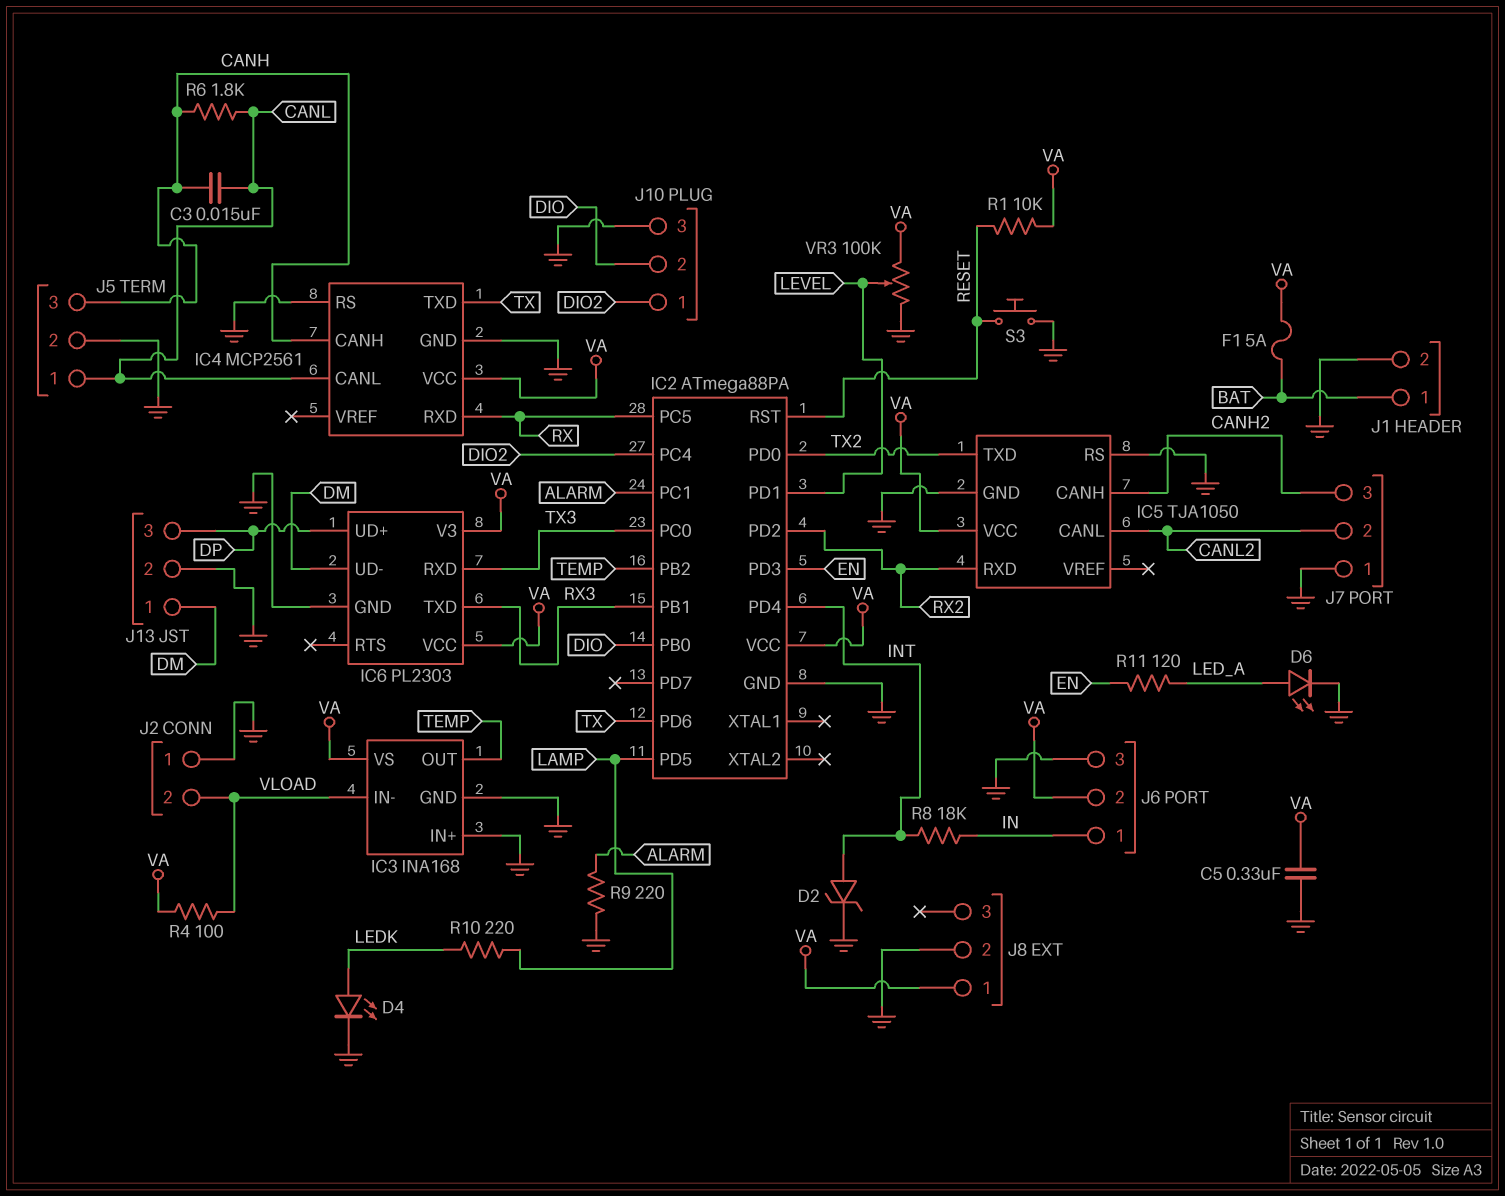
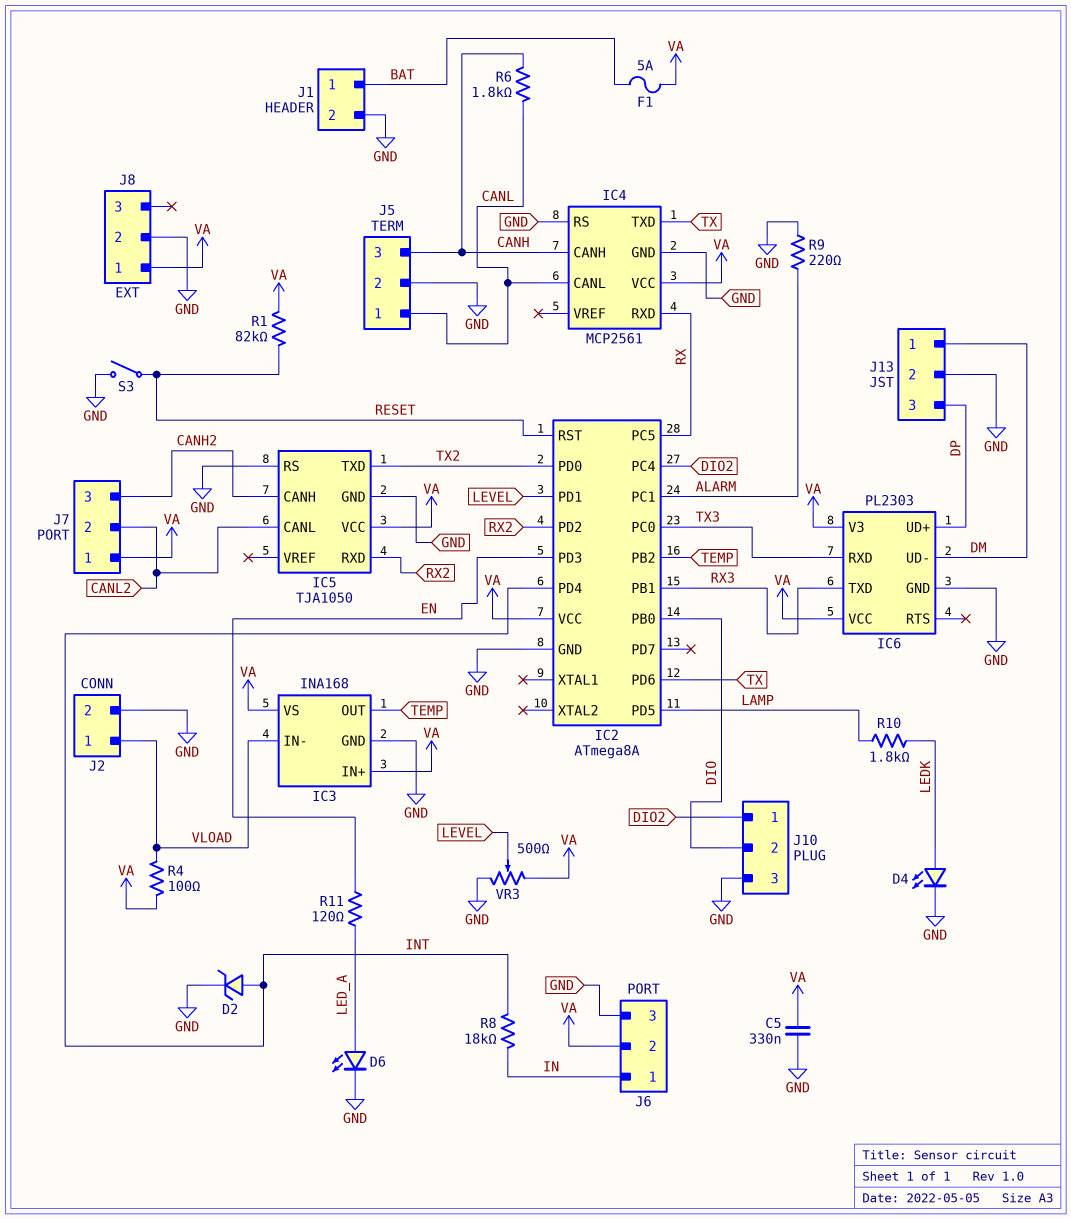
C3: 15nF (CANH, CANL) -> none
IC2: ATmega88PA -> ATmega8A
IC3 pin IN+: GND -> VA
J2 pin 1: GND -> VLOAD
J2 pin 2: VLOAD -> GND
J7 pin 1: GND -> VA
R1: 10k (RESET, VA) -> 82k (RESET, VA)
R10: 220 (LAMP, LEDK) -> 1.8k (LAMP, LEDK)
S3: button (GND, RESET) -> switch (GND, RESET)
VR3: 100k (GND, VA, wiper LEVEL) -> 500 (GND, VA, wiper LEVEL)

